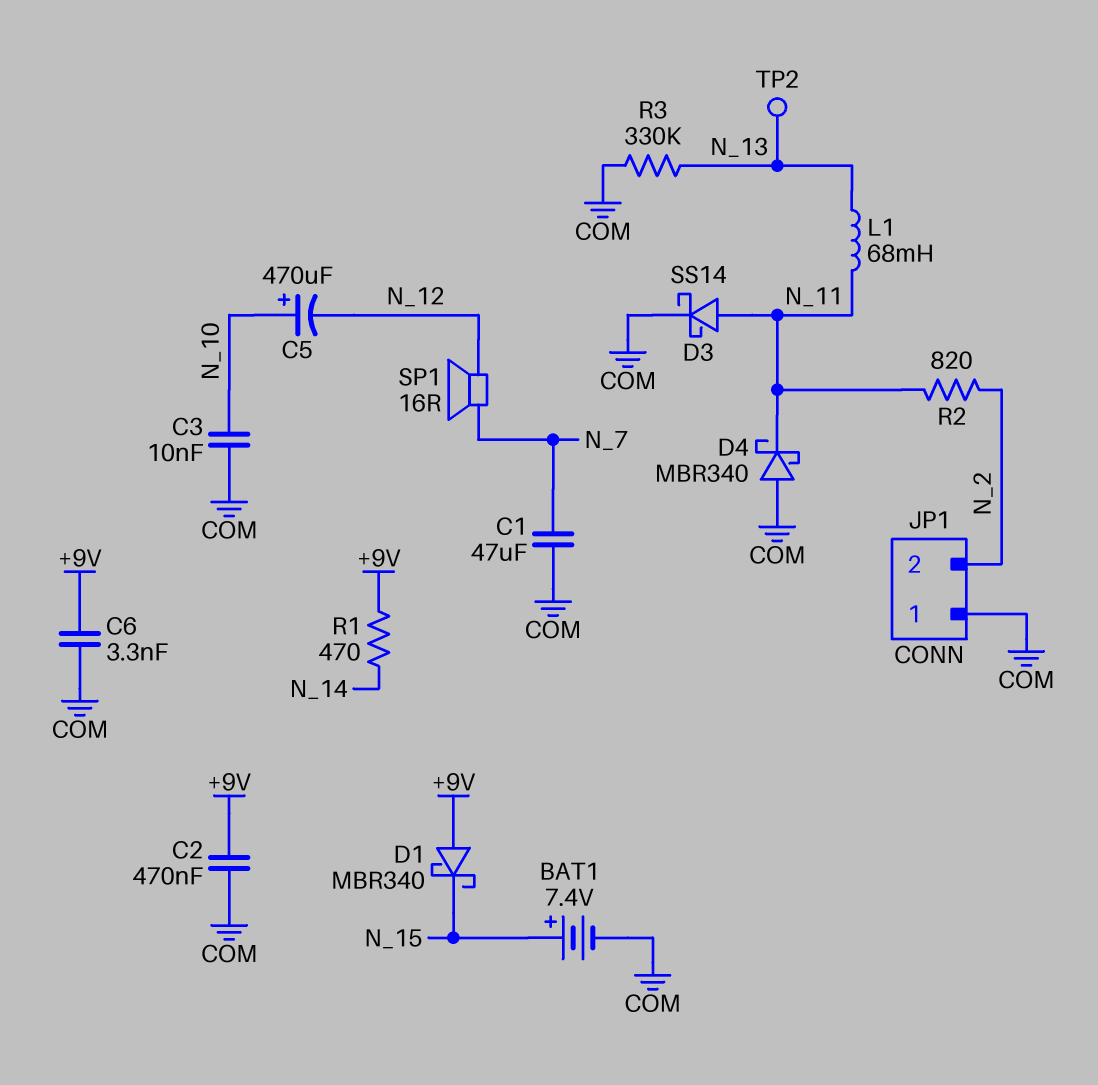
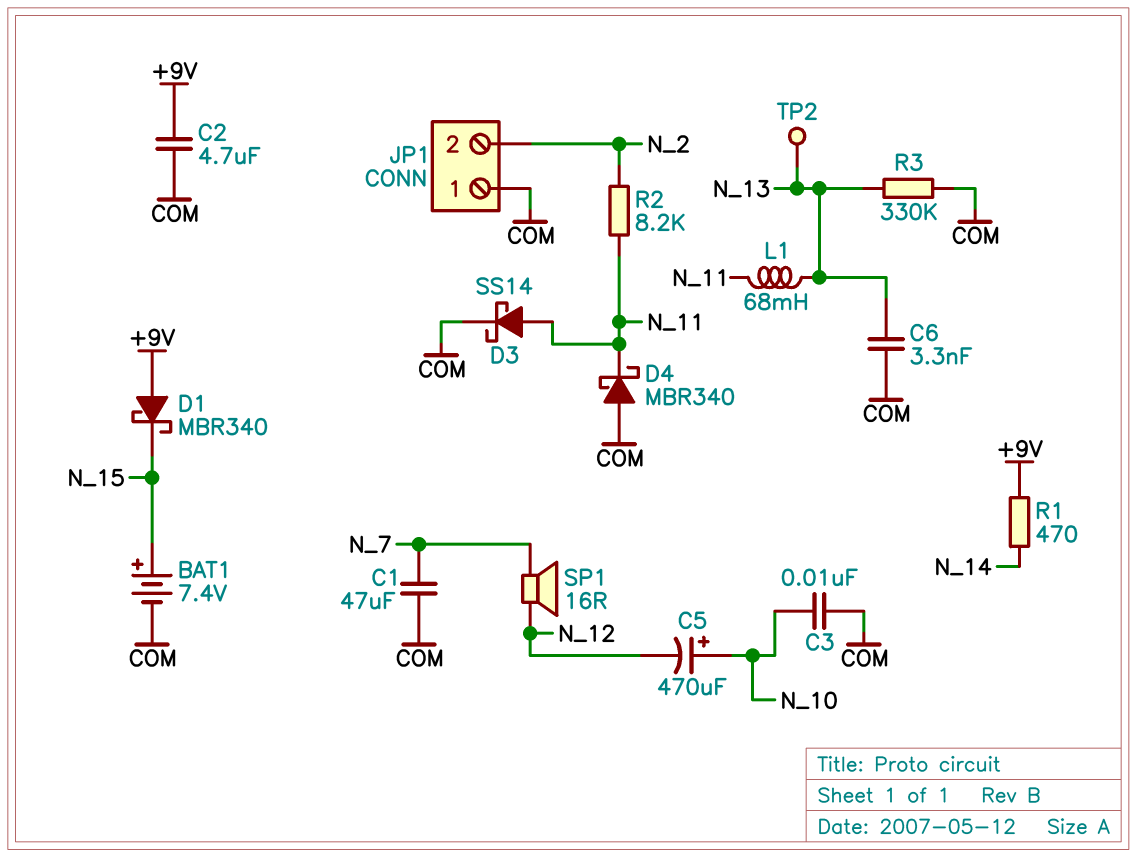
C2: 470nF (+9V, COM) -> 4.7uF (+9V, COM)
C6: 3.3nF (+9V, COM) -> 3.3nF (COM, N_13)
R2: 820 (N_2, N_11) -> 8.2k (N_2, N_11)

